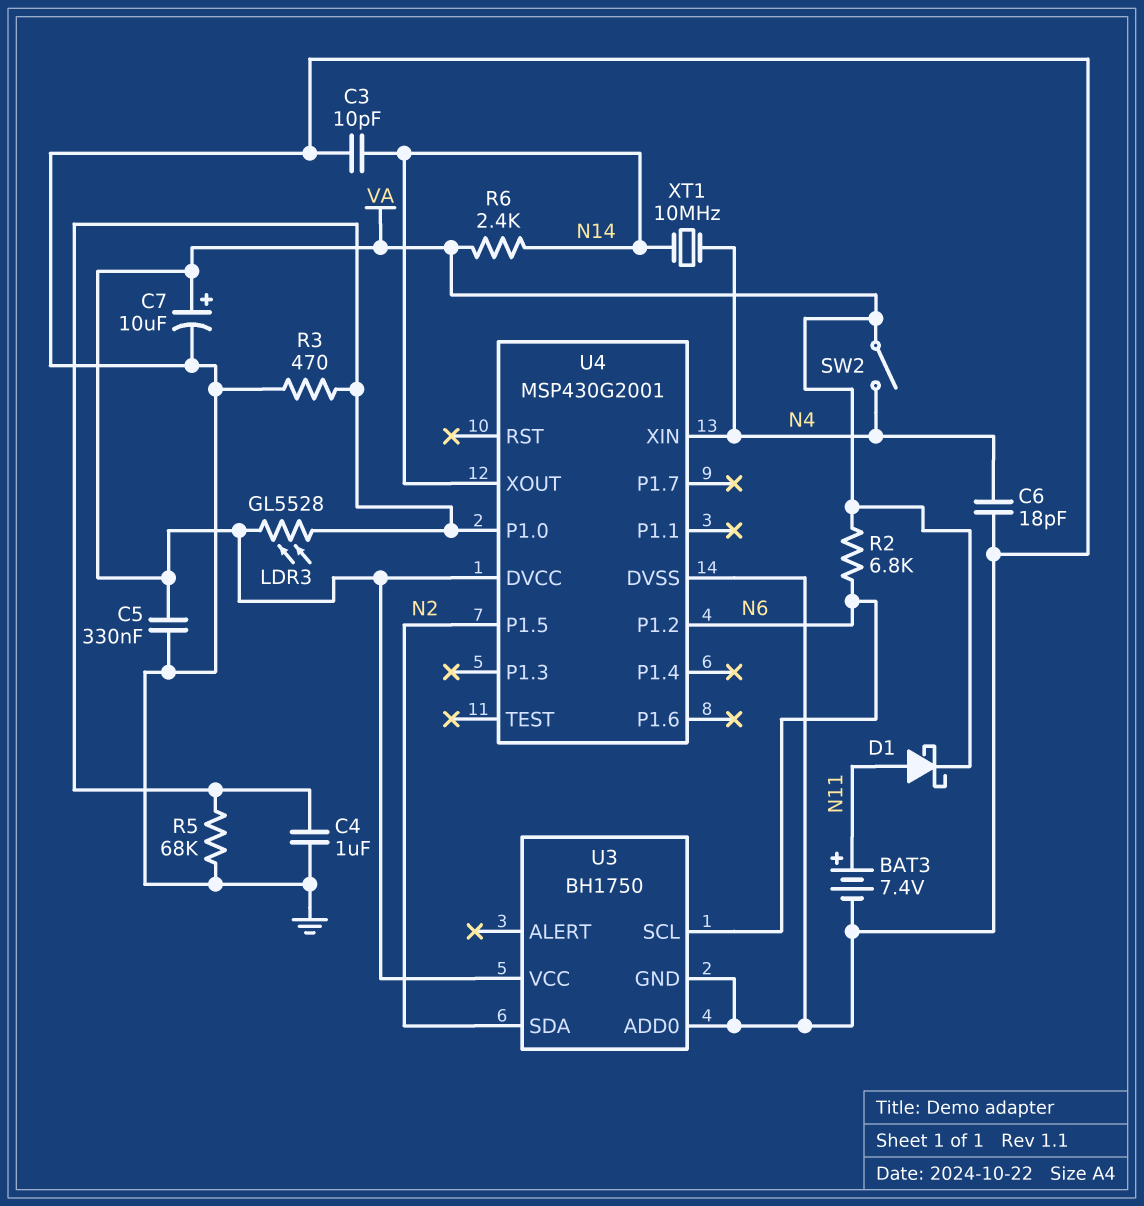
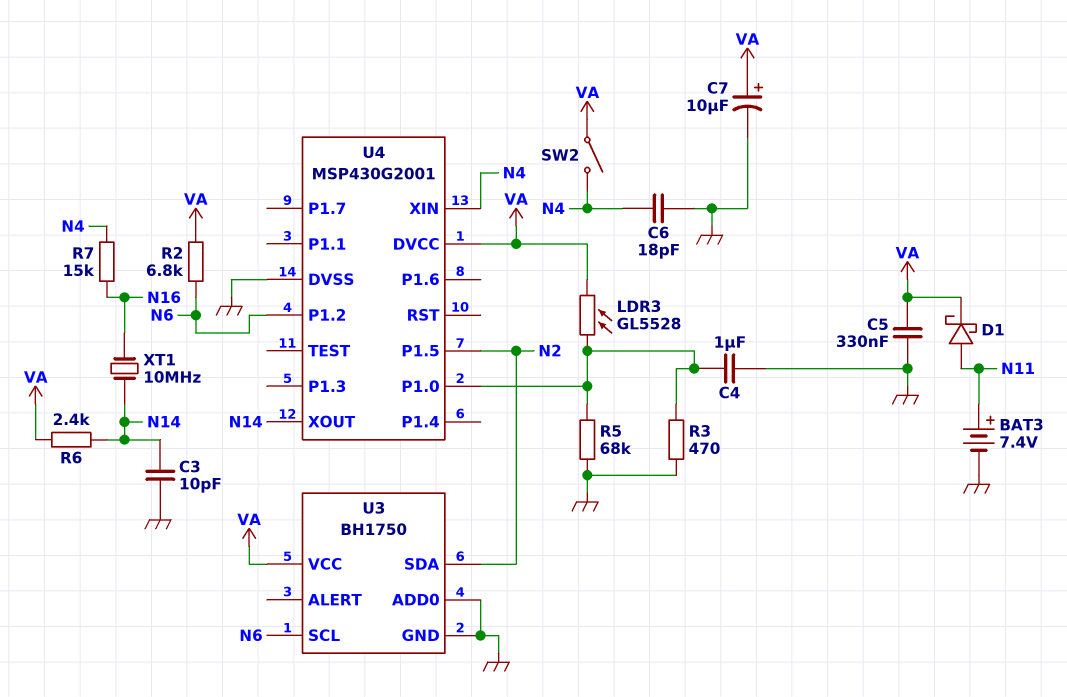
R7: none -> 15k (N4, N16)
XT1: 10MHz (N4, N14) -> 10MHz (N14, N16)

